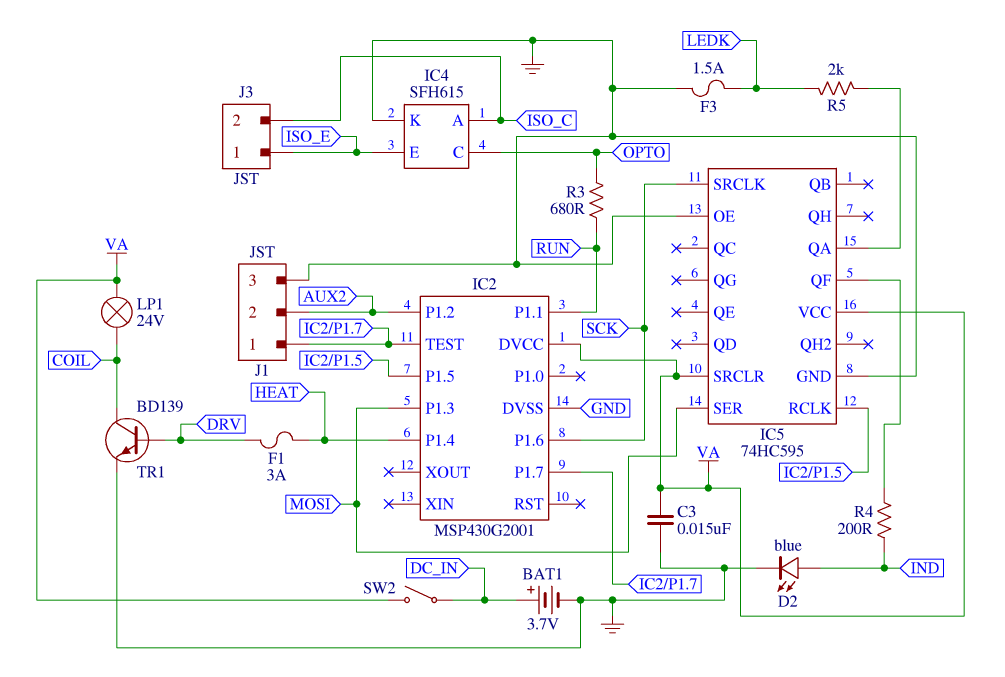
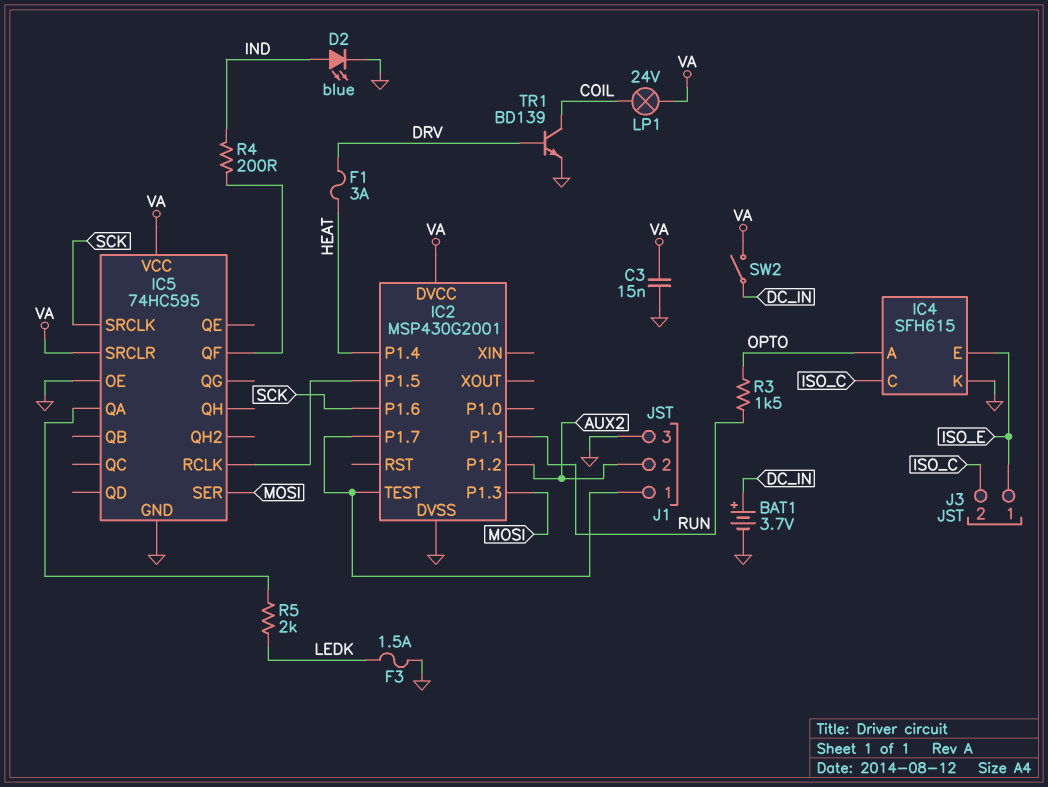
IC4 pin A: ISO_C -> OPTO
IC4 pin C: OPTO -> ISO_C
R3: 680 (OPTO, RUN) -> 1.5k (OPTO, RUN)

